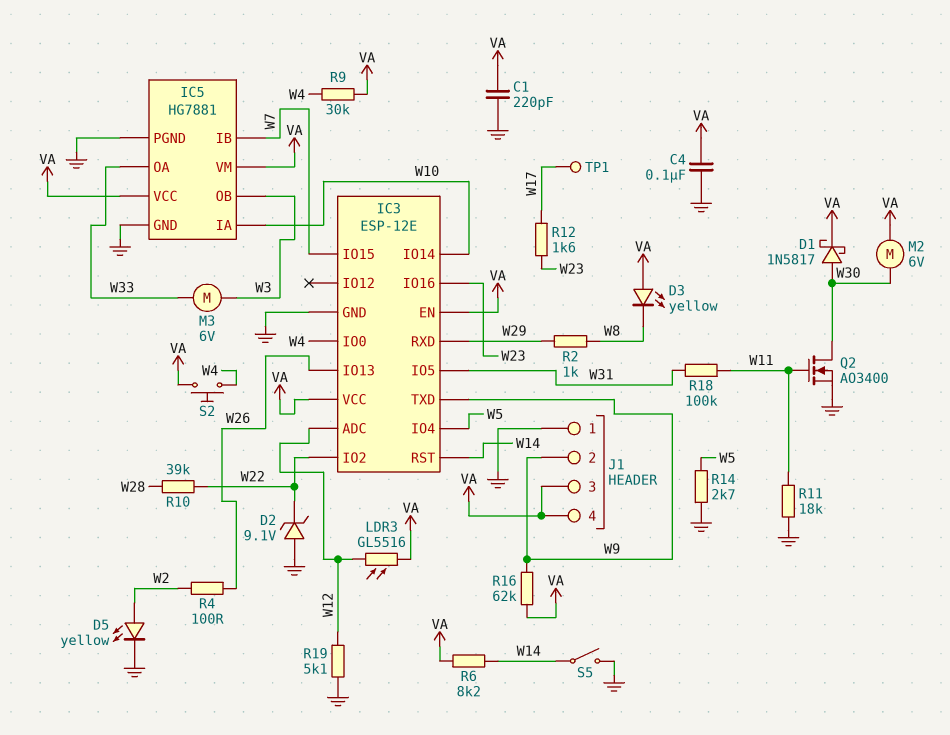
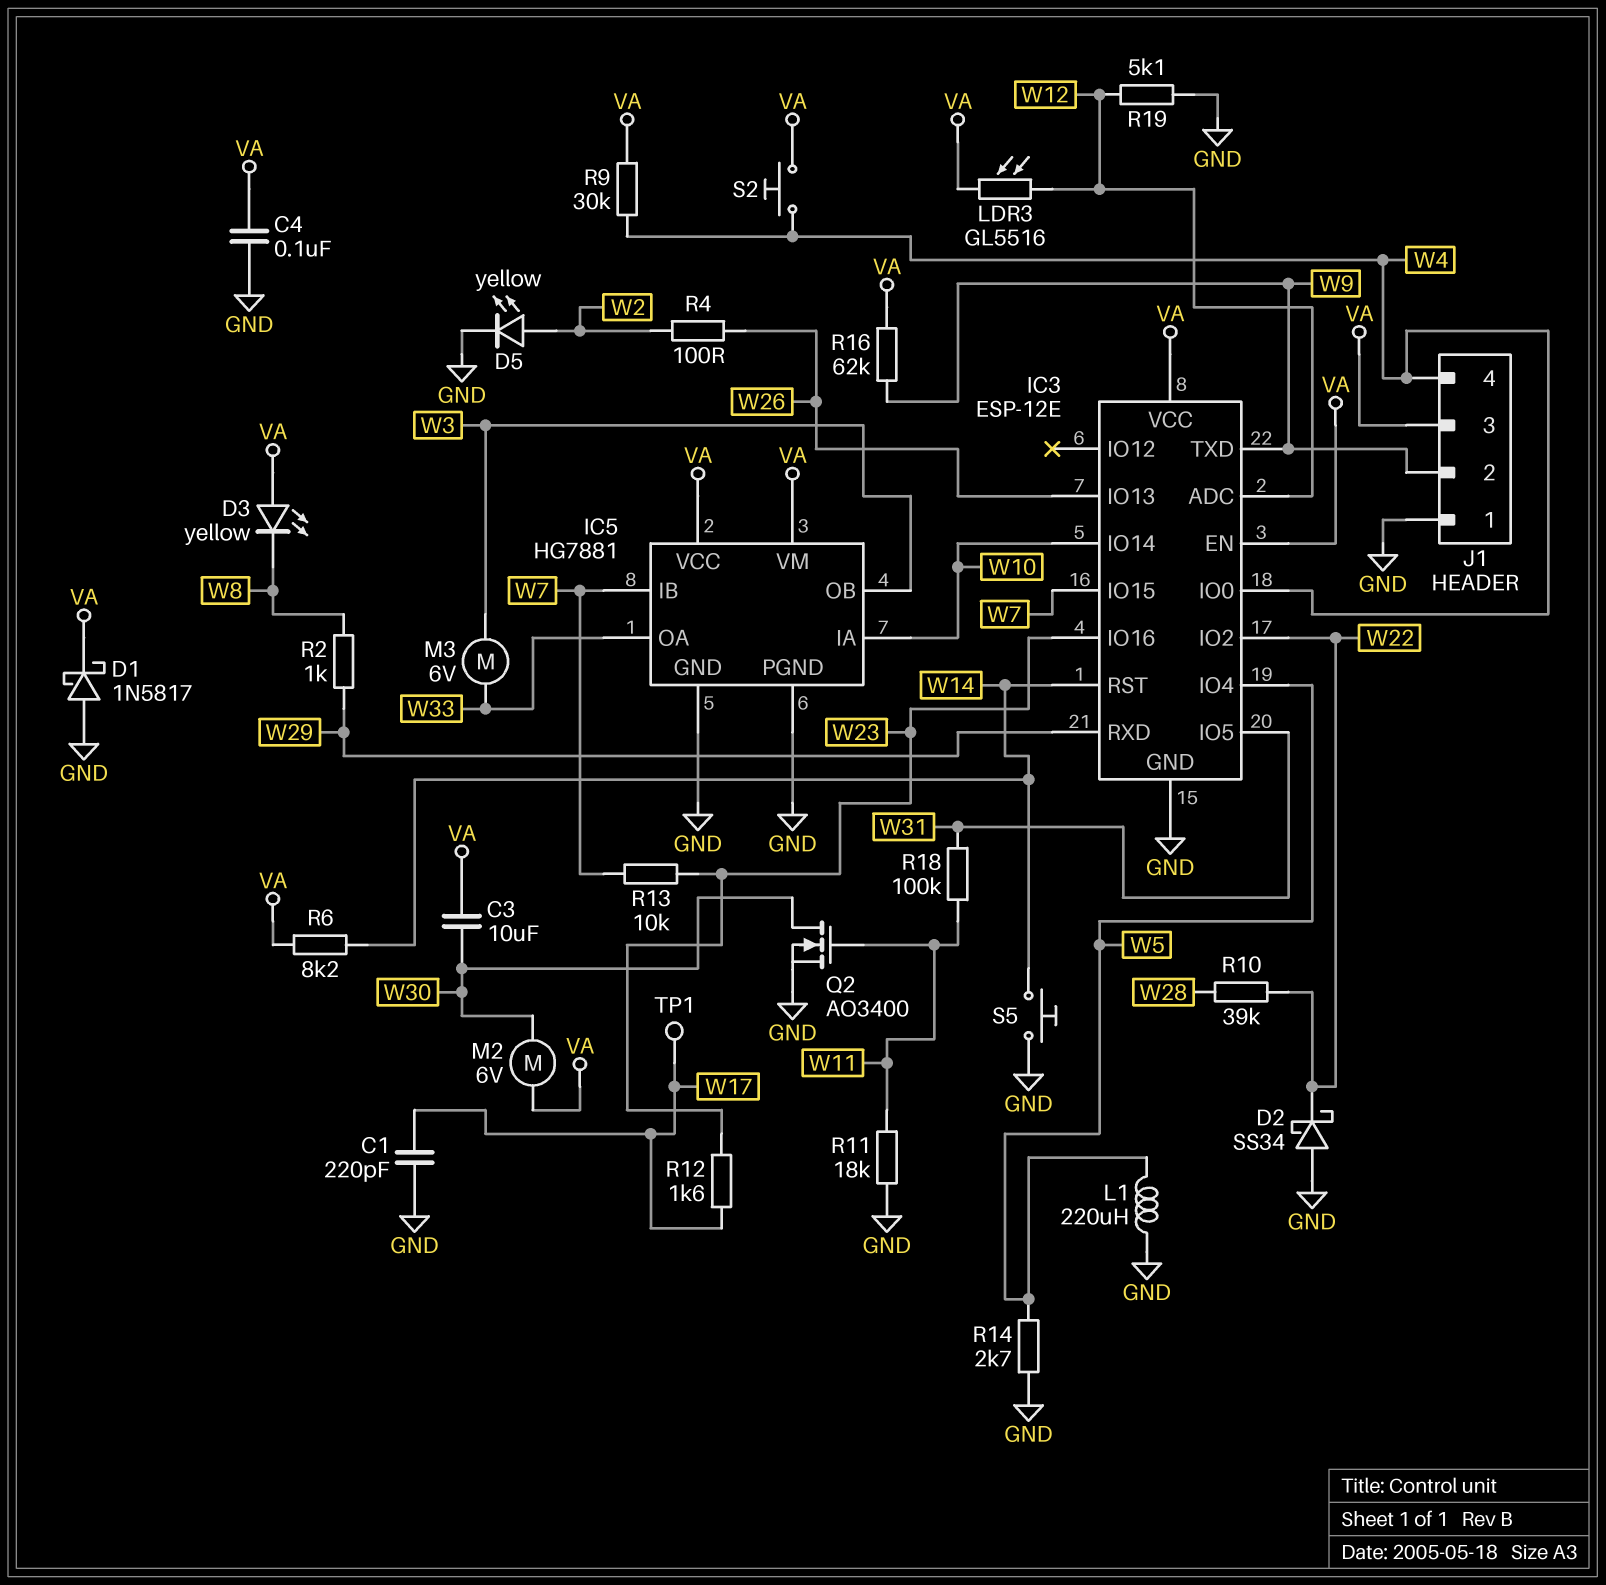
C1: 220pF (GND, VA) -> 220pF (GND, W17)
C3: none -> 10uF (VA, W30)
D1: schottky 1N5817 (A W30, K VA) -> schottky 1N5817 (A GND, K VA)
D2: zener 9.1V (A GND, K W22) -> schottky SS34 (A GND, K W22)
J1 pin 4: VA -> W4
L1: none -> 220uH (GND, W5)
R13: none -> 10k (W7, W23)
S5: switch (GND, W14) -> button (GND, W14)

